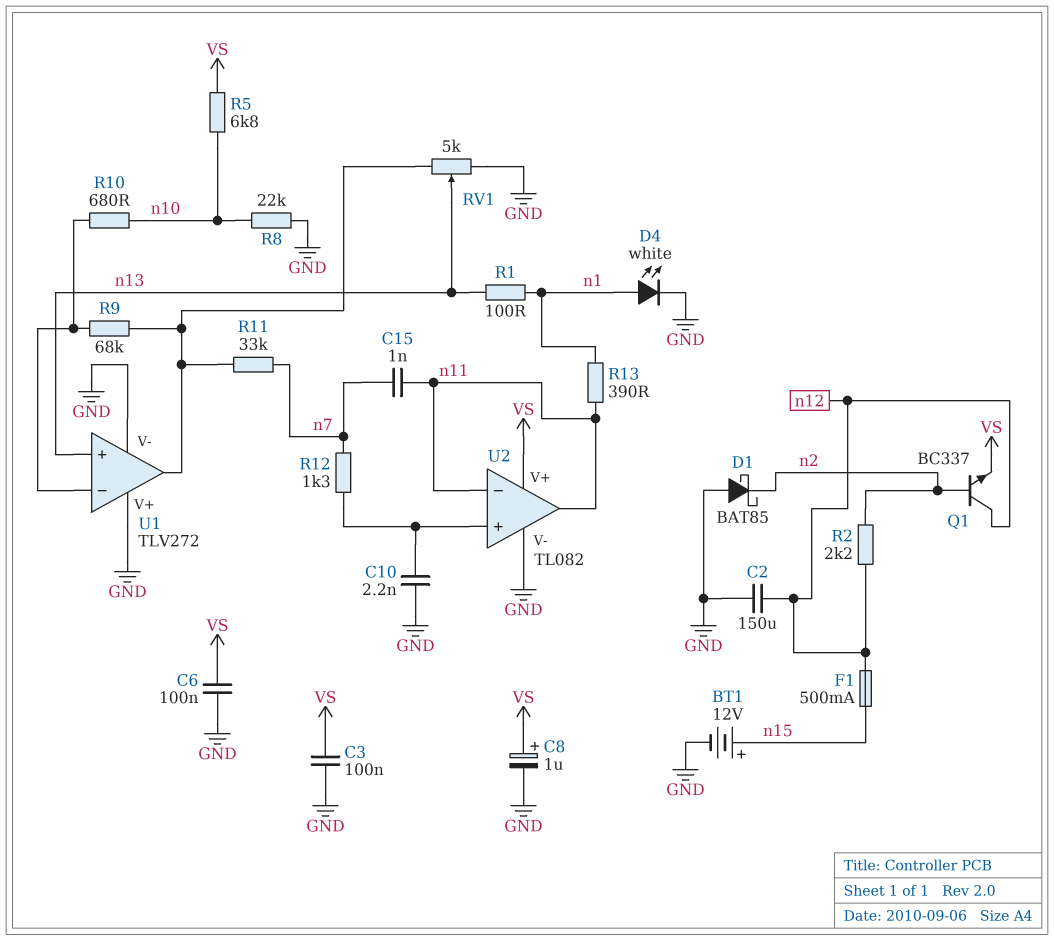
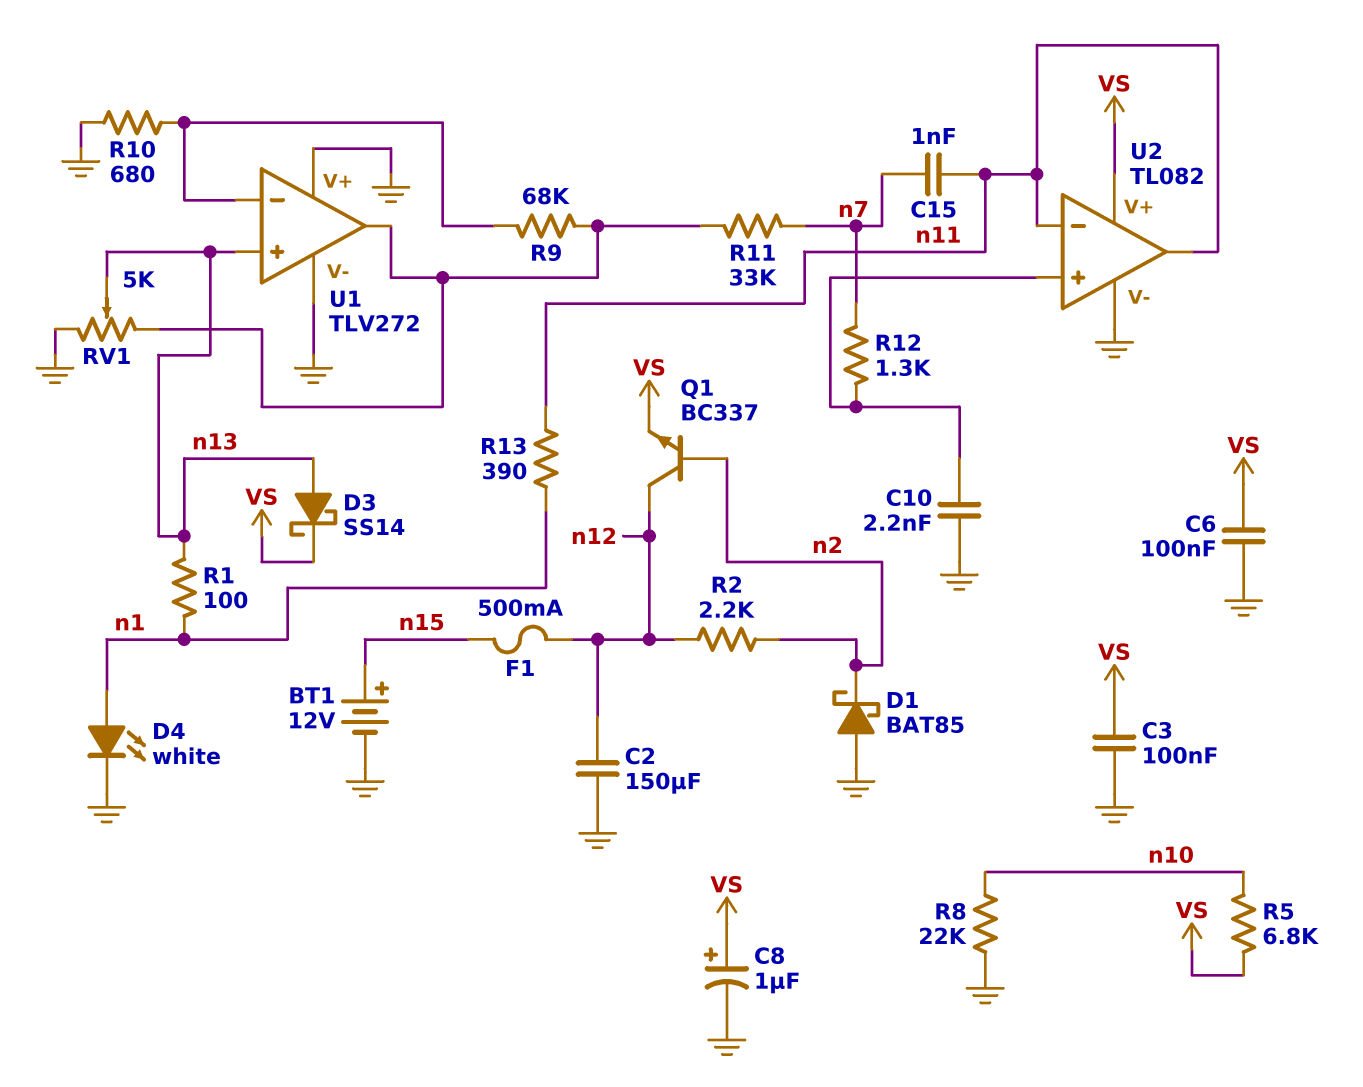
D3: none -> schottky SS14 (A n13, K VS)
R10: 680 (U1/in-, n10) -> 680 (GND, U1/in-)

